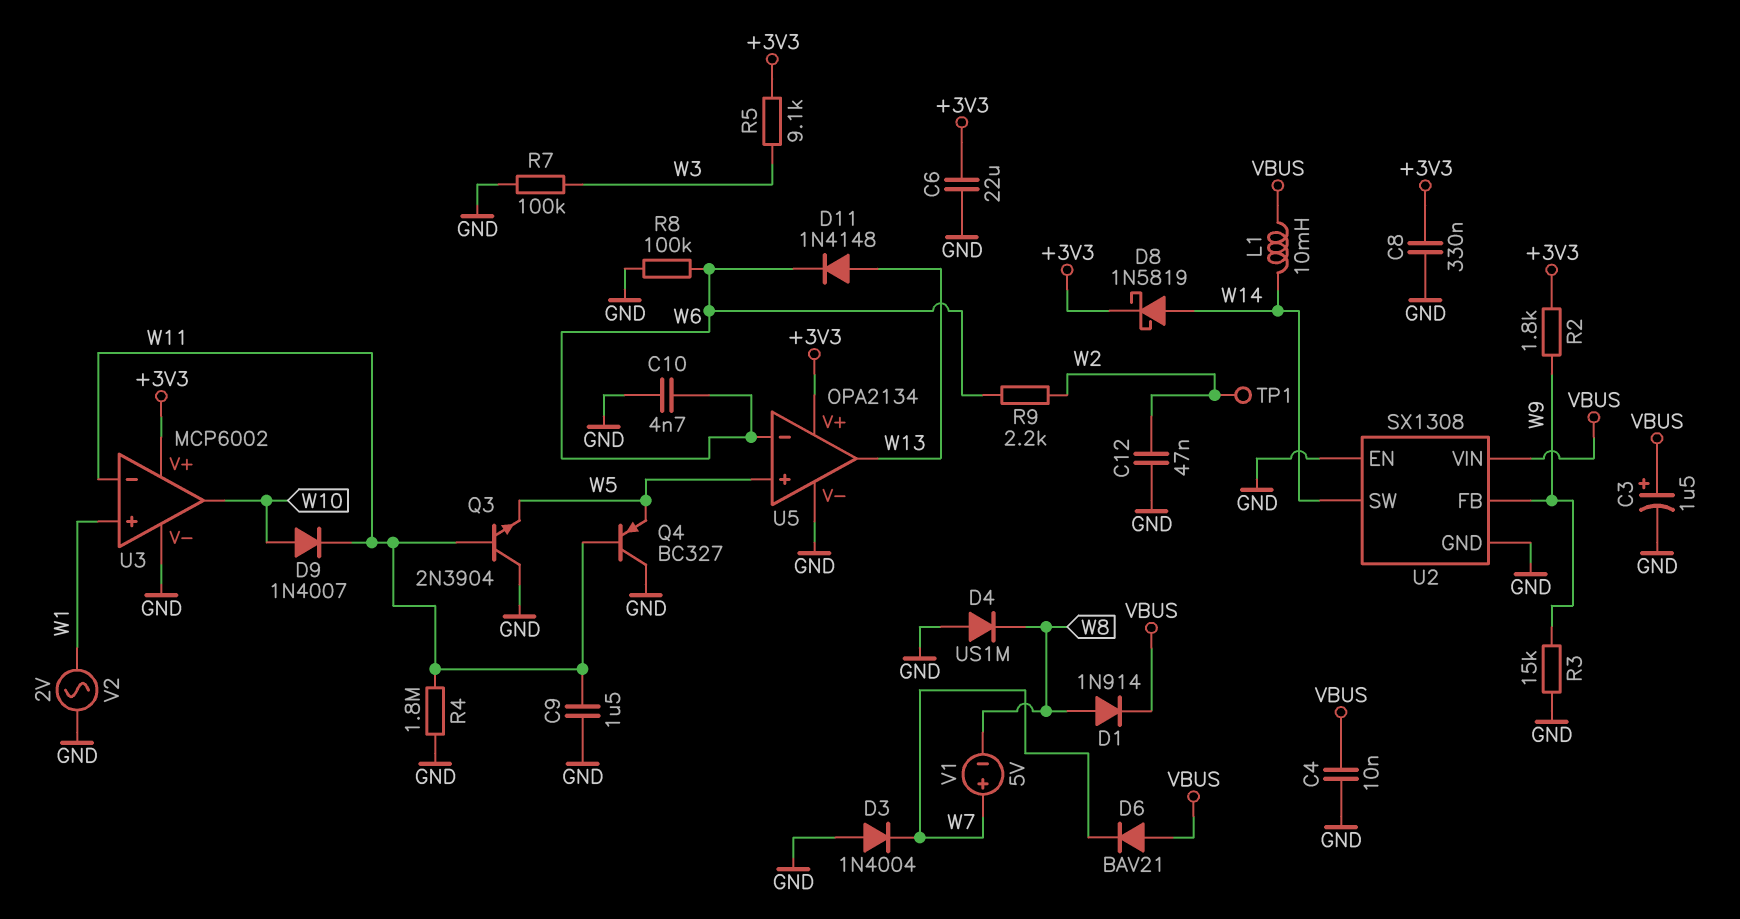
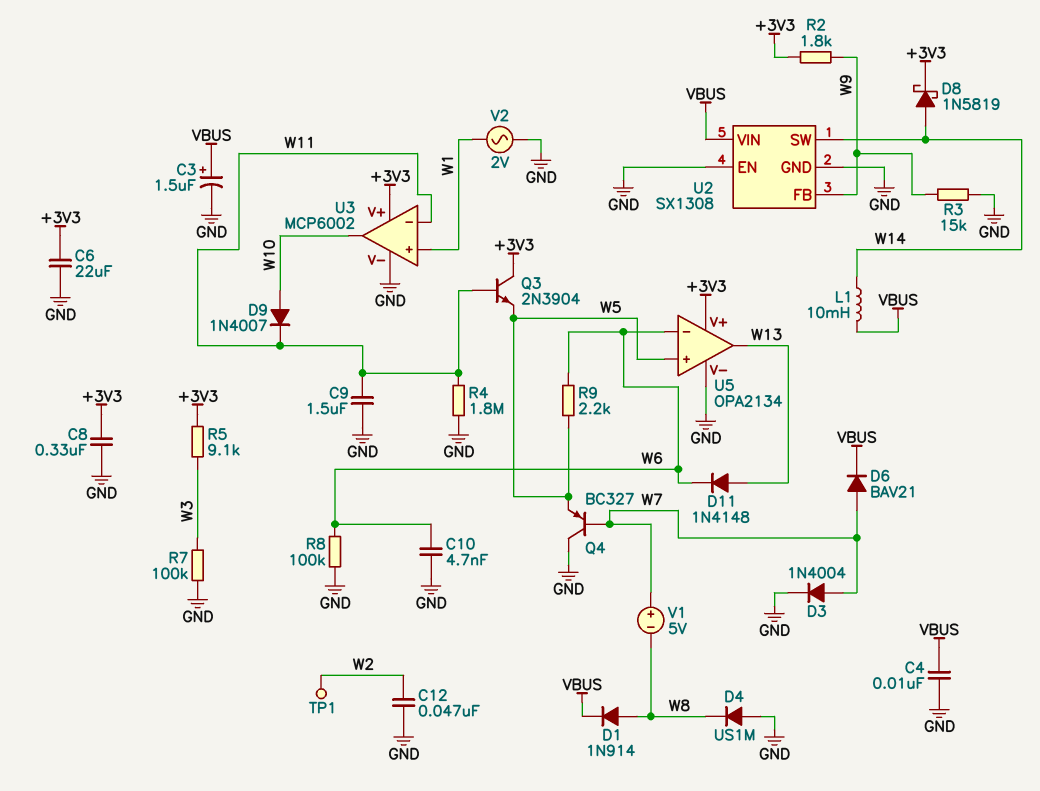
D3: diode 1N4004 (A GND, K W7) -> diode 1N4004 (A W7, K GND)
D6: diode BAV21 (A VBUS, K W7) -> diode BAV21 (A W7, K VBUS)
Q3: NPN 2N3904 (B W11, C GND, E W5) -> NPN 2N3904 (B W11, C +3V3, E W5)
Q4: PNP BC327 (B W11, C GND, E W5) -> PNP BC327 (B W7, C GND, E W5)
R9: 2.2k (W2, W6) -> 2.2k (W5, W6)

